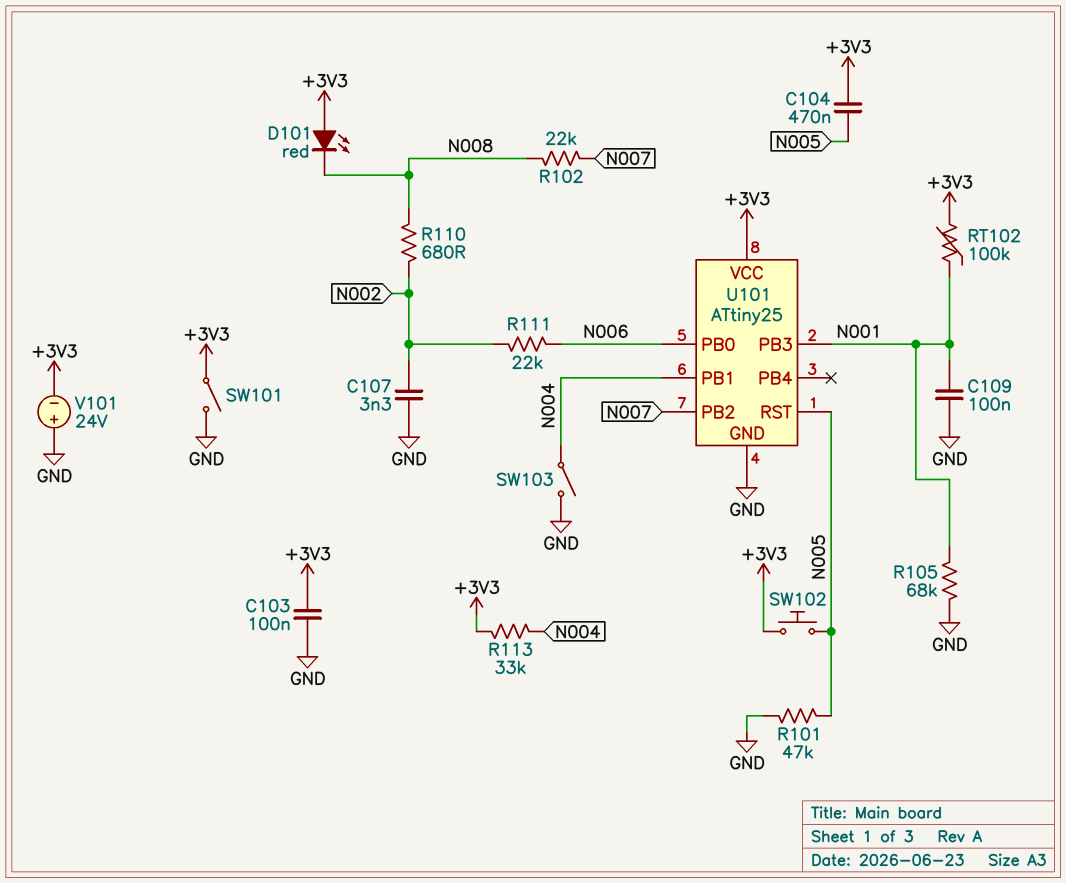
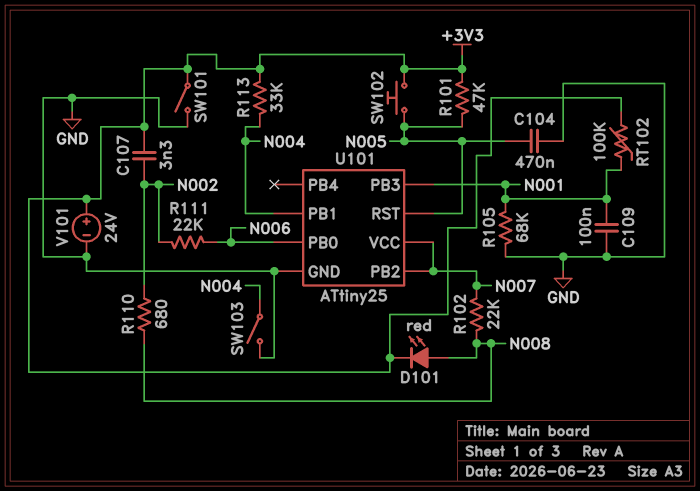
C103: 100nF (+3V3, GND) -> none
C104: 470nF (+3V3, N005) -> 470nF (GND, N005)
C107: 3.3nF (GND, N002) -> 3.3nF (+3V3, N002)
D101: LED red (A +3V3, K N008) -> LED red (A N008, K +3V3)
R101: 47k (GND, N005) -> 47k (+3V3, N005)
U101 pin VCC: +3V3 -> N007
V101: 24V (plus GND, minus +3V3) -> 24V (plus +3V3, minus GND)

